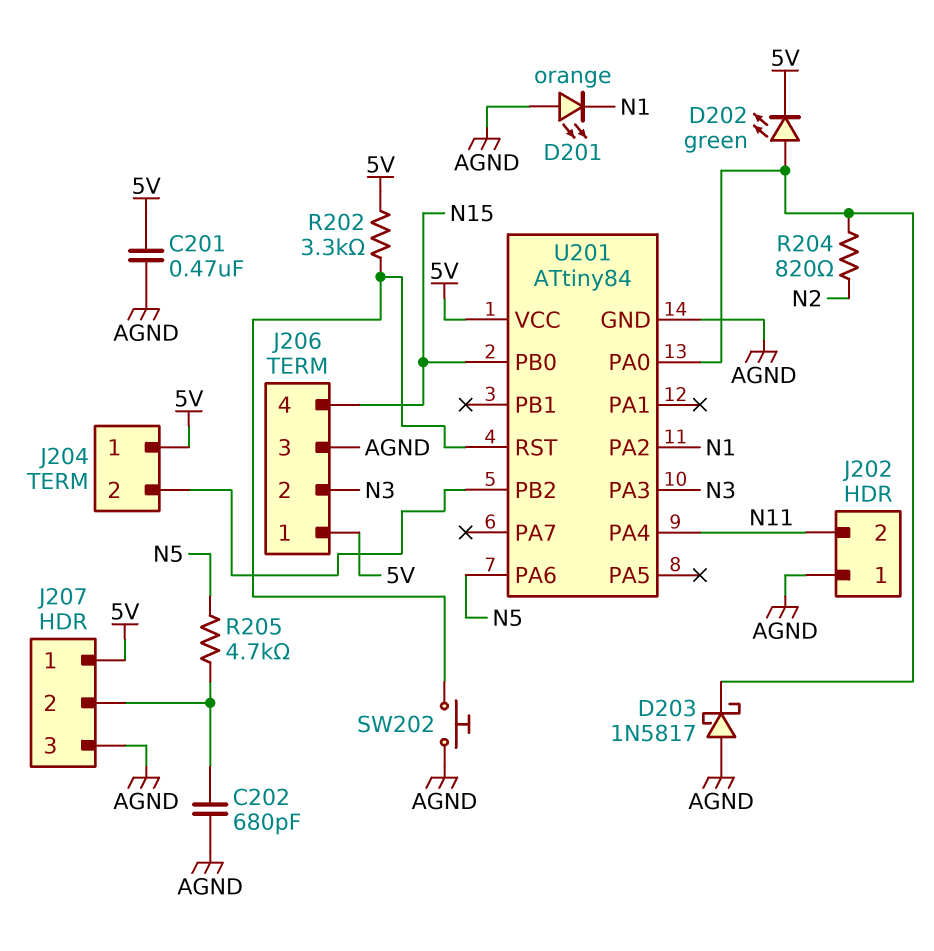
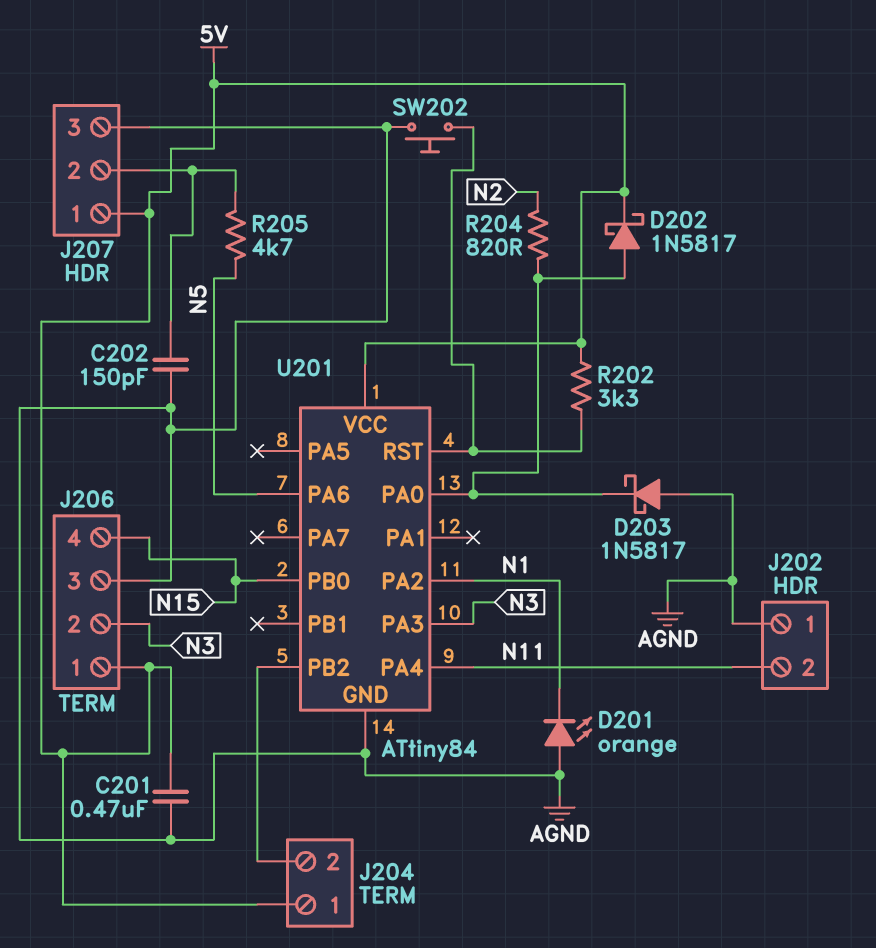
C202: 680pF (AGND, J207/2) -> 150pF (AGND, J207/2)
D202: LED green (A U201/PA0, K 5V) -> schottky 1N5817 (A U201/PA0, K 5V)

